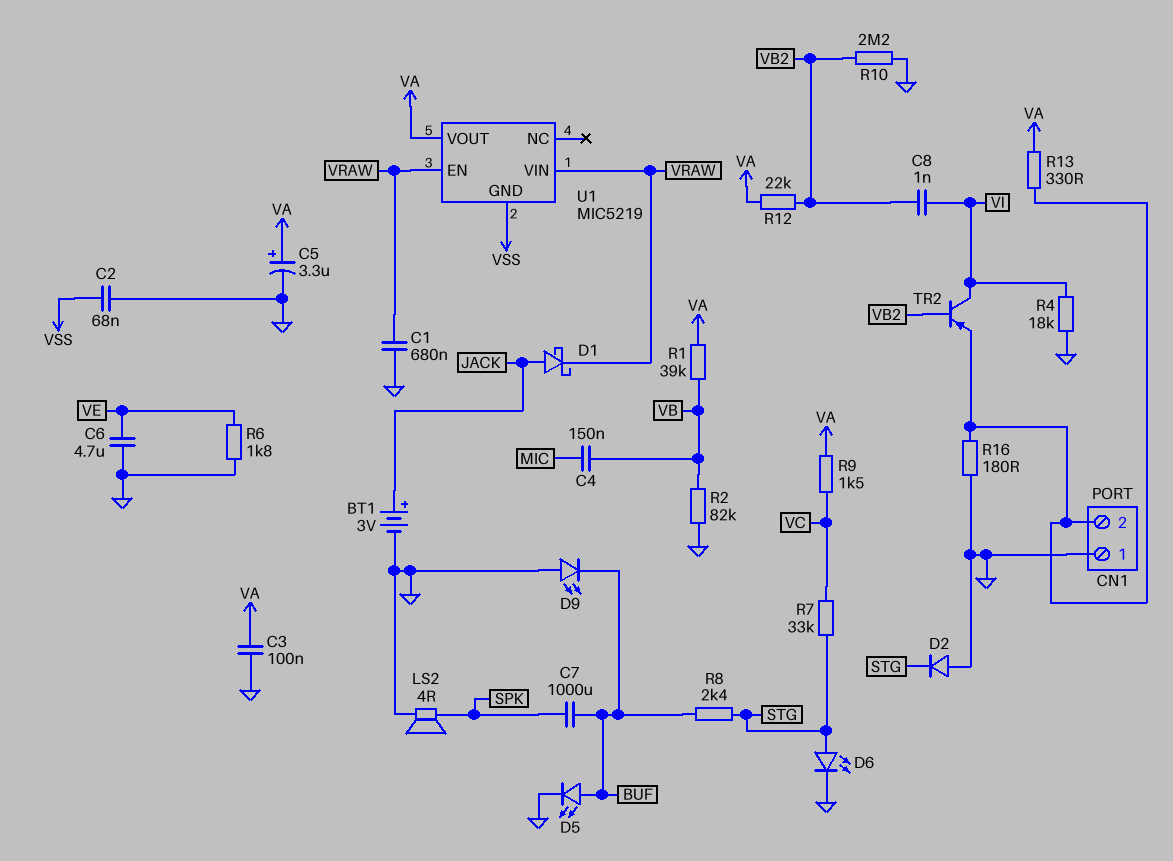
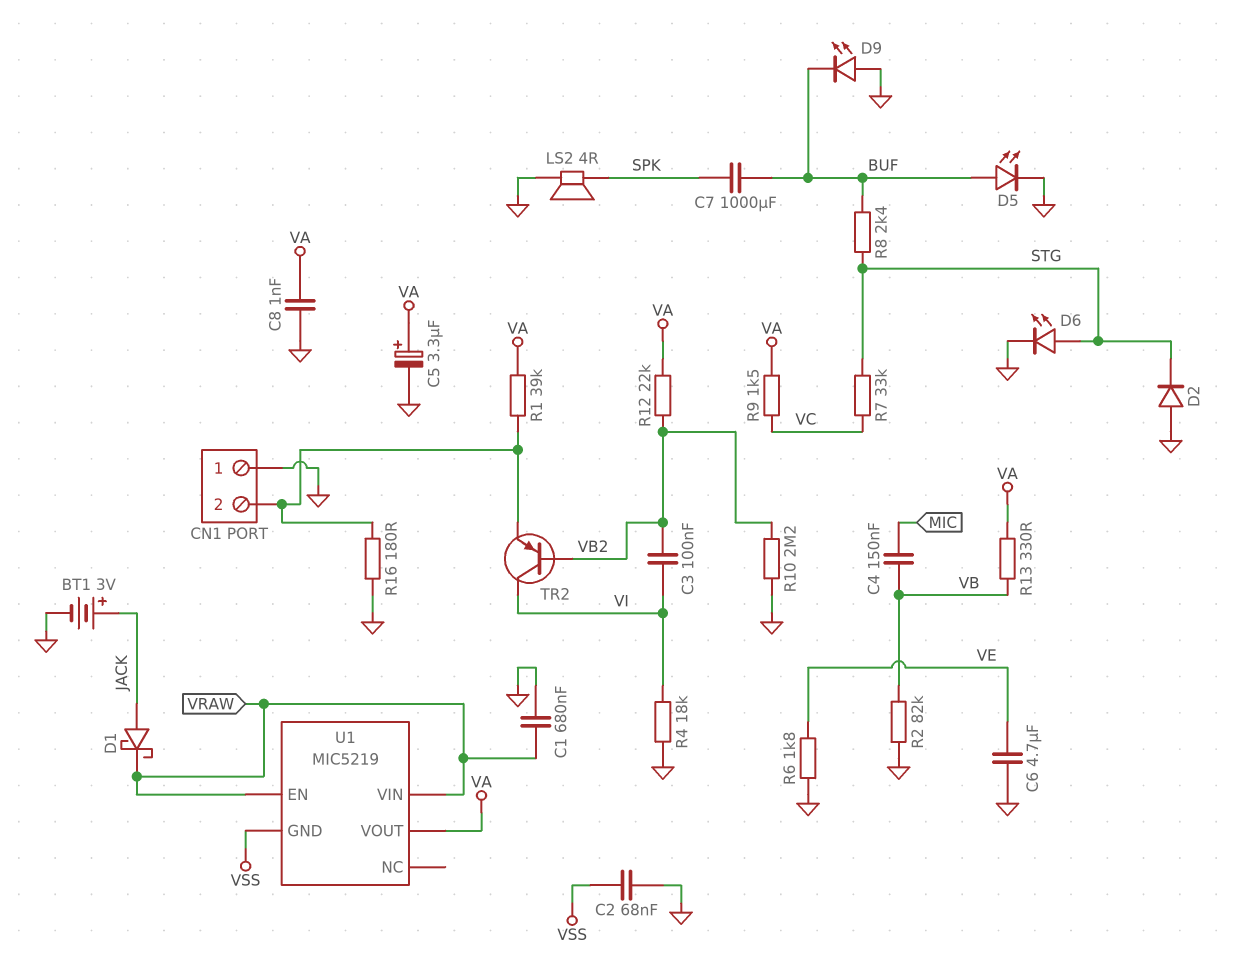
C3: 100nF (GND, VA) -> 100nF (VB2, VI)
C8: 1nF (VB2, VI) -> 1nF (GND, VA)
R1: 39k (VA, VB) -> 39k (CN1/2, VA)
R13: 330 (CN1/2, VA) -> 330 (VA, VB)

